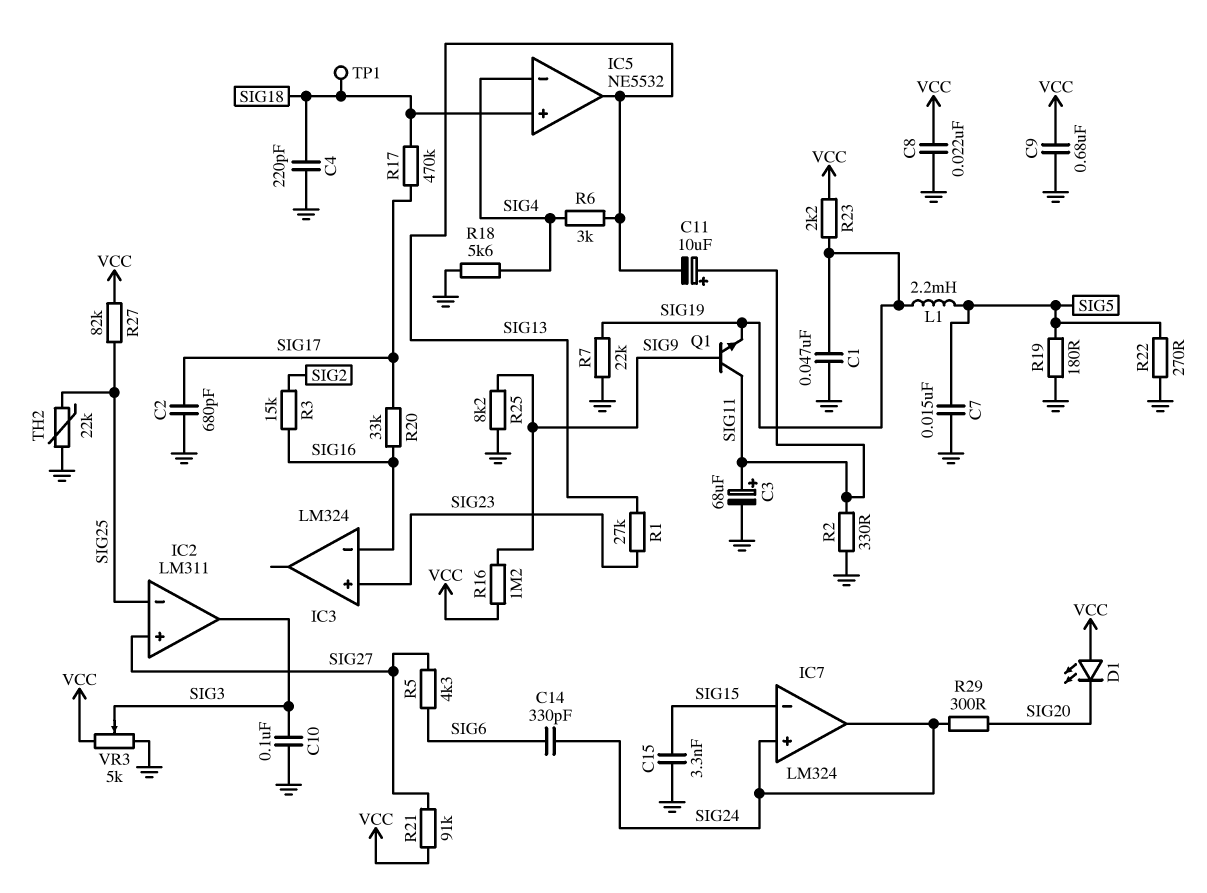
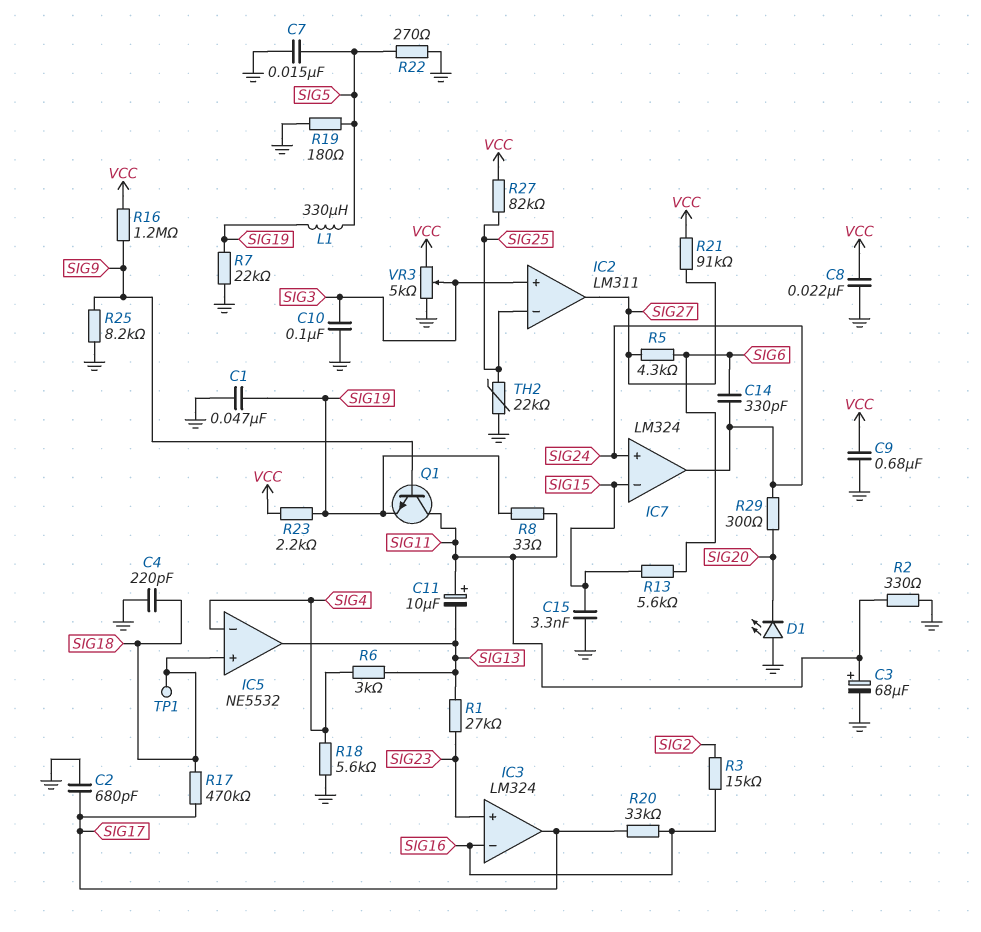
D1: LED (A VCC, K SIG20) -> LED (A GND, K SIG20)
IC2 pin in+: SIG27 -> SIG3
IC2 pin out: SIG3 -> SIG27
IC3 pin out: none -> SIG17
L1: 2.2mH (SIG5, SIG19) -> 330uH (SIG5, SIG19)
R8: none -> 33 (SIG11, SIG19)
R13: none -> 5.6k (SIG6, SIG15)

